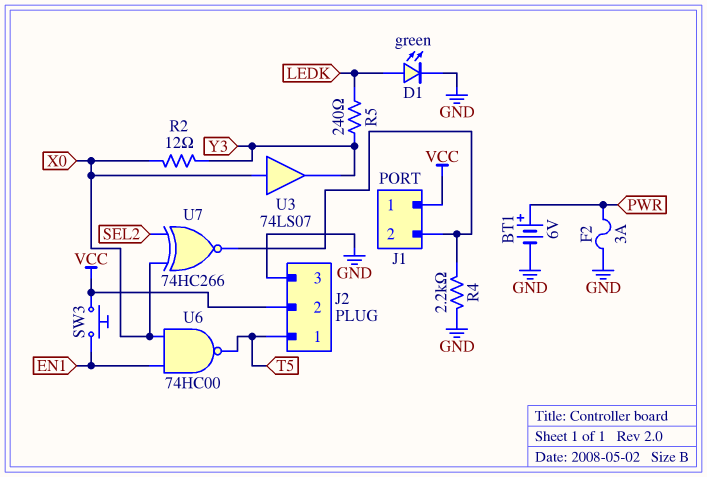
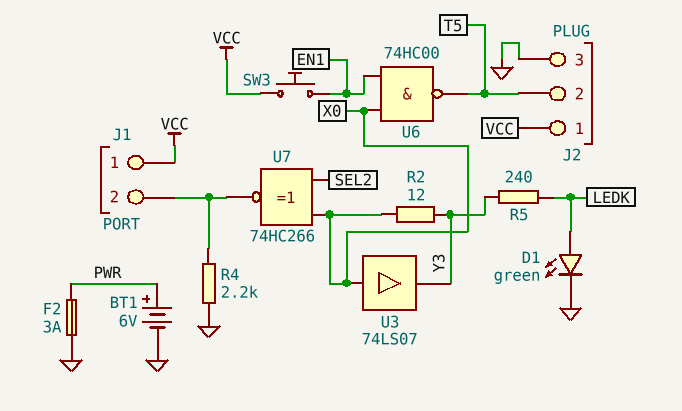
J2 pin 1: T5 -> VCC
J2 pin 2: VCC -> T5

